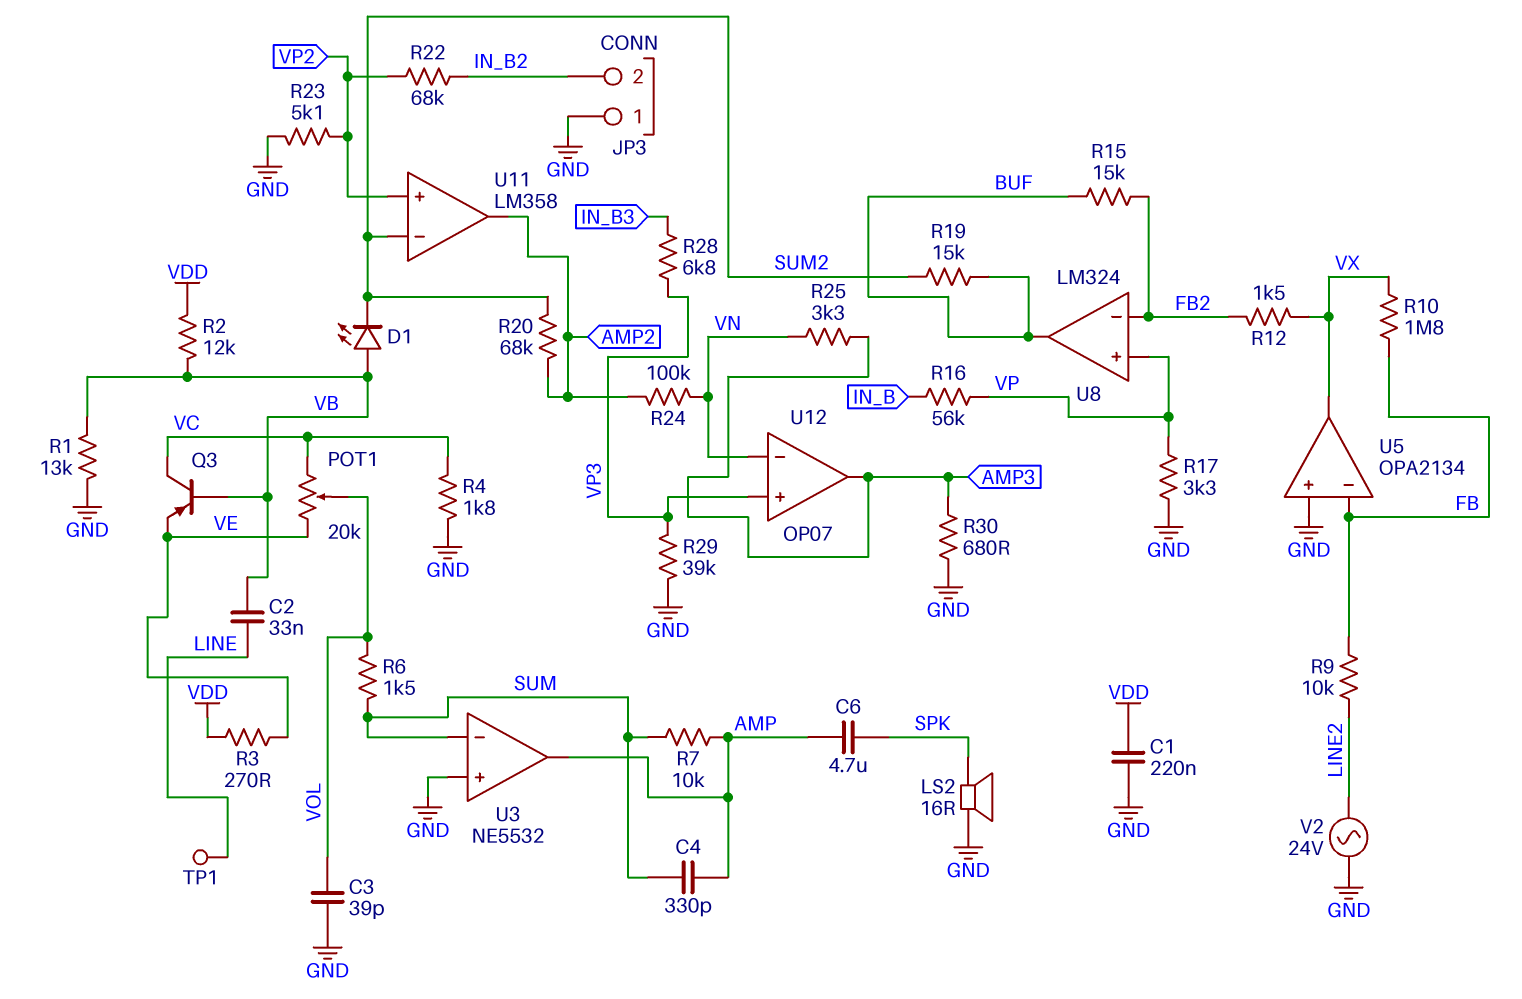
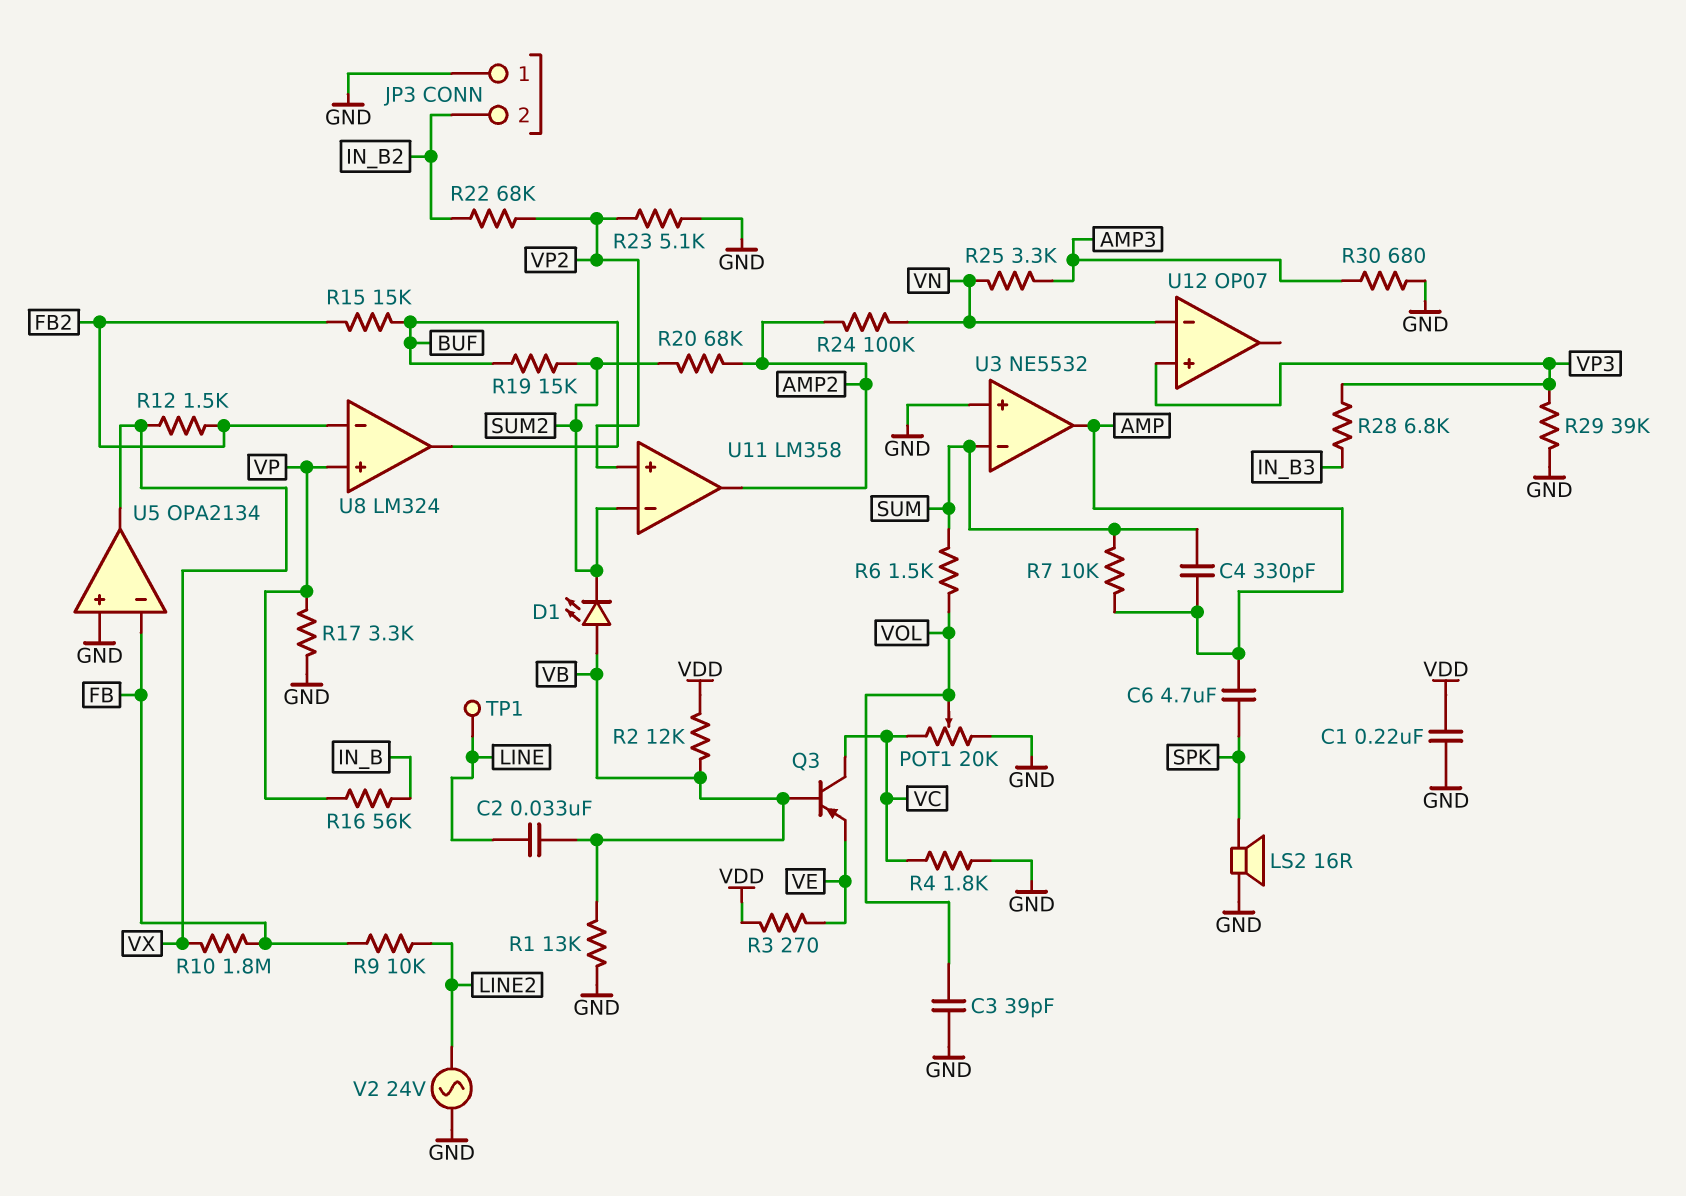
POT1: 20k (VC, VE, wiper VOL) -> 20k (GND, VC, wiper VOL)
U12 pin out: AMP3 -> none

